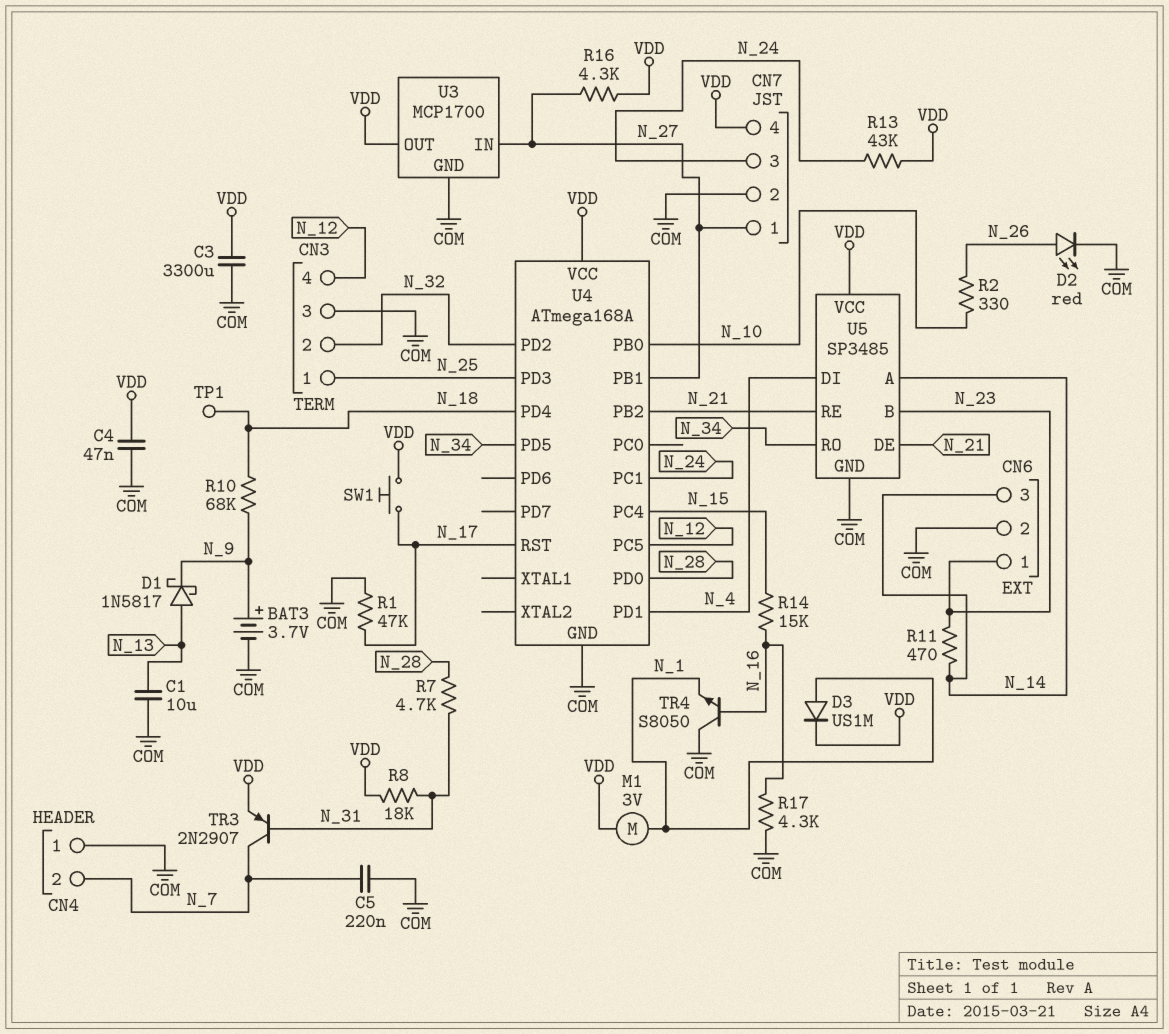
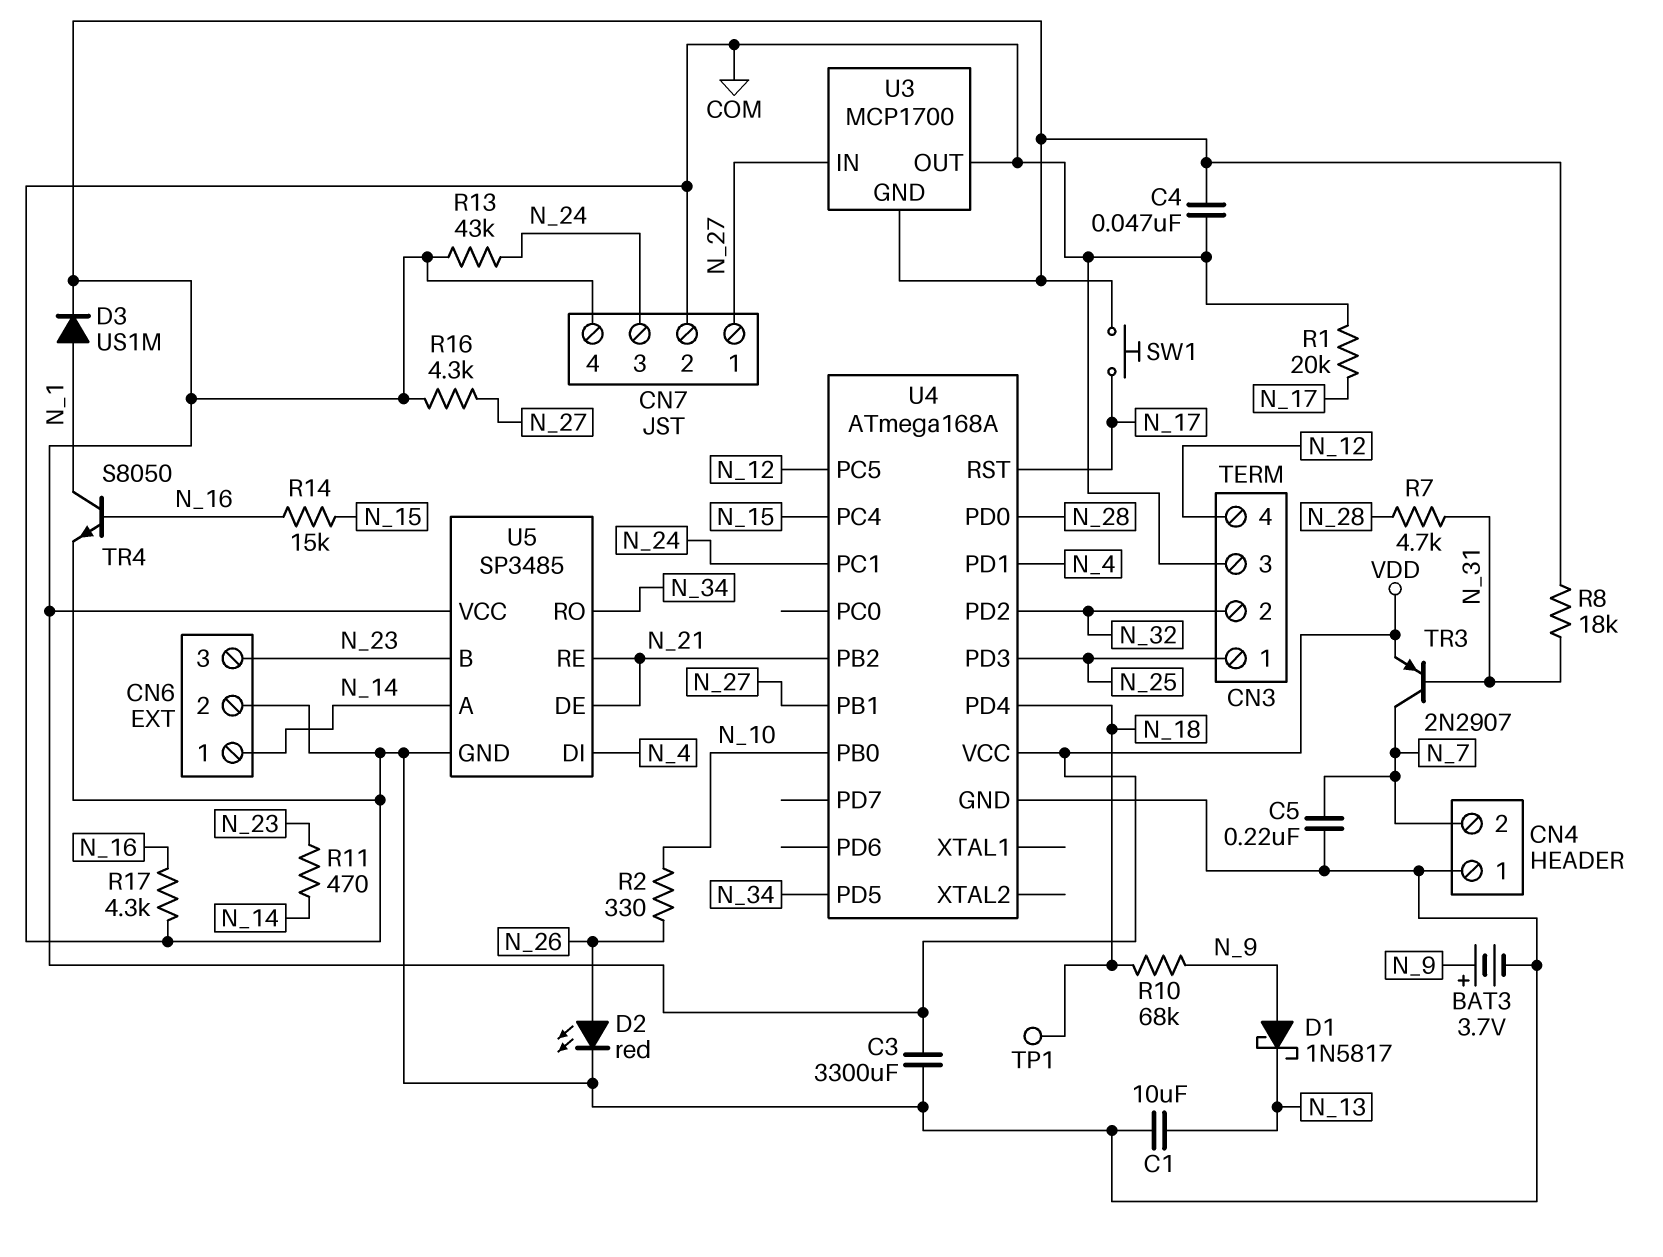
CN6 pin 1: N_23 -> N_14
CN6 pin 3: N_14 -> N_23
D1: schottky 1N5817 (A N_13, K N_9) -> schottky 1N5817 (A N_9, K N_13)
M1: motor 3V (N_1, VDD) -> none
R1: 47k (COM, N_17) -> 20k (COM, N_17)
TR4: NPN S8050 (B N_16, C COM, E N_1) -> NPN S8050 (B N_16, C N_1, E COM)
U3 pin GND: COM -> VDD
U3 pin OUT: VDD -> COM

